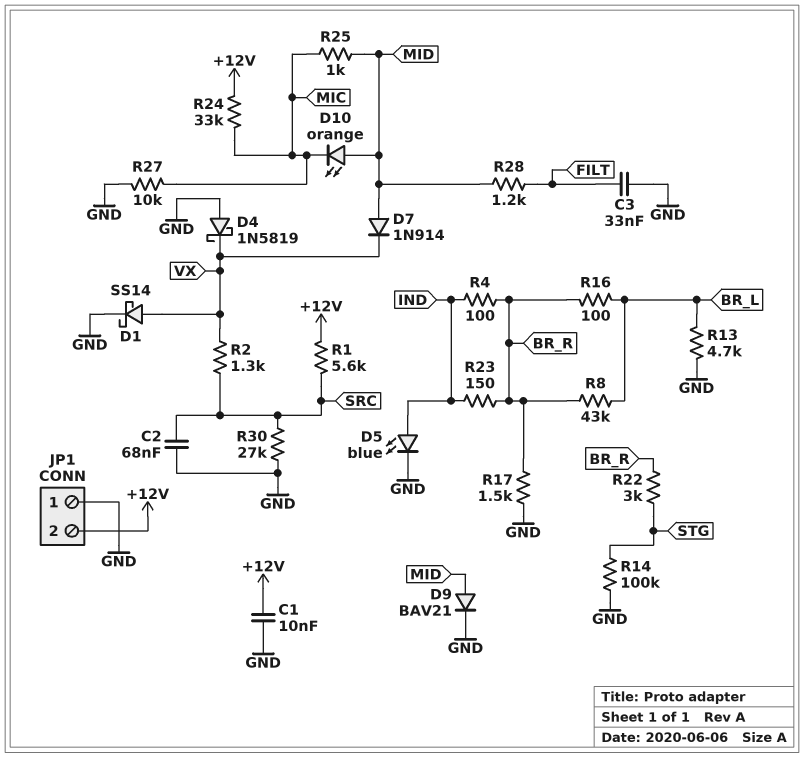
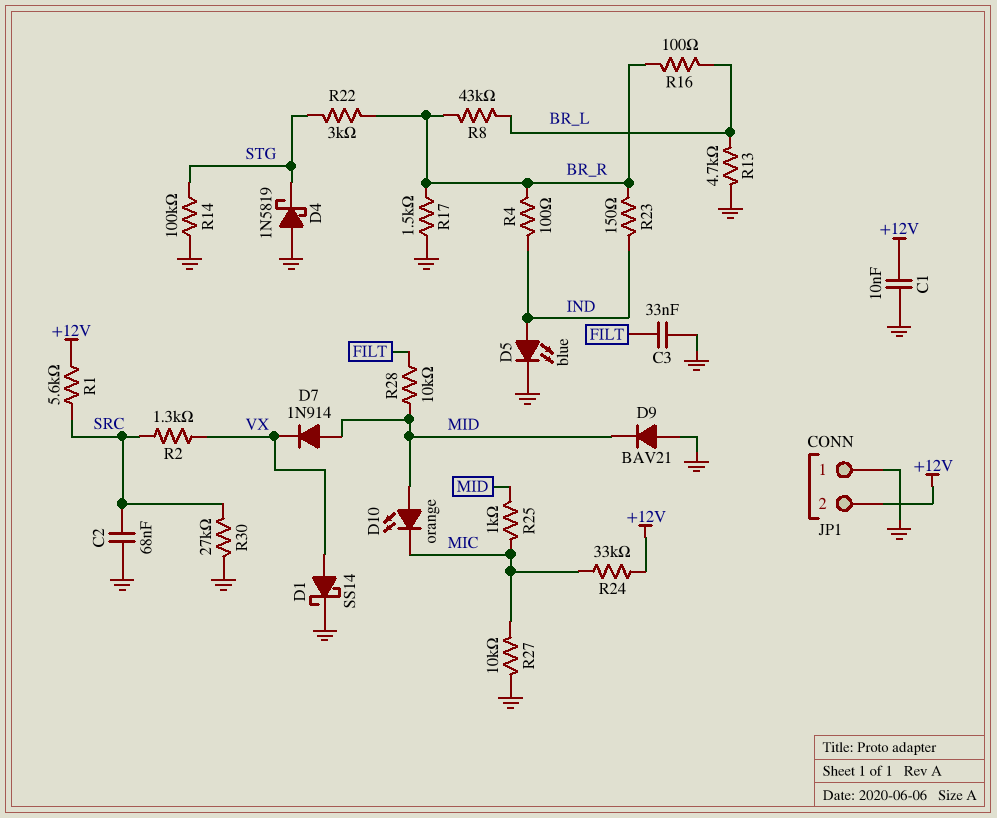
D4: schottky 1N5819 (A GND, K VX) -> schottky 1N5819 (A GND, K STG)
D9: diode BAV21 (A MID, K GND) -> diode BAV21 (A GND, K MID)
R28: 1.2k (FILT, MID) -> 10k (FILT, MID)

